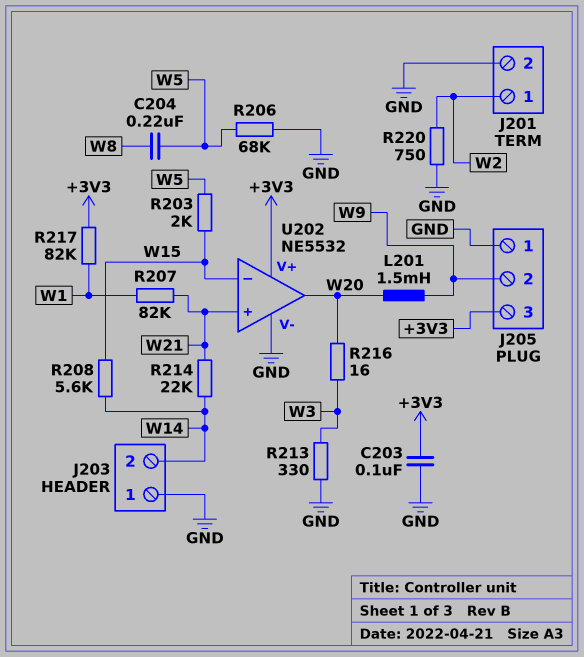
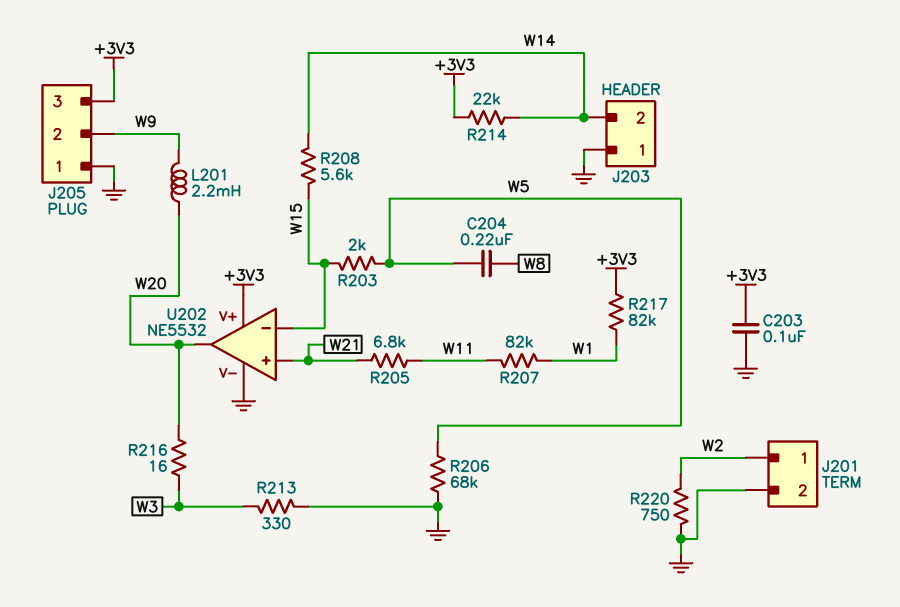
L201: 1.5mH (W9, W20) -> 2.2mH (W9, W20)
R205: none -> 6.8k (W11, W21)
R207: 82k (W1, W21) -> 82k (W1, W11)
R214: 22k (W14, W21) -> 22k (+3V3, W14)

